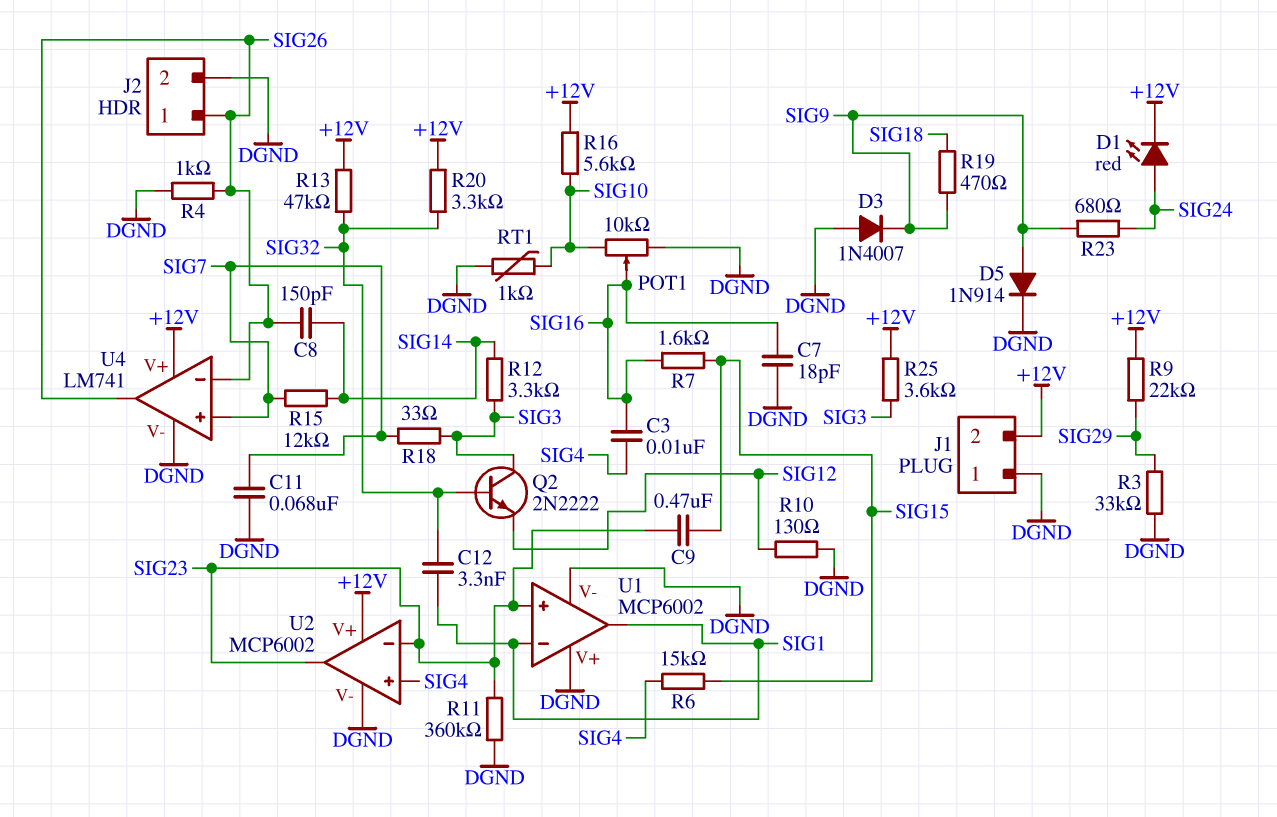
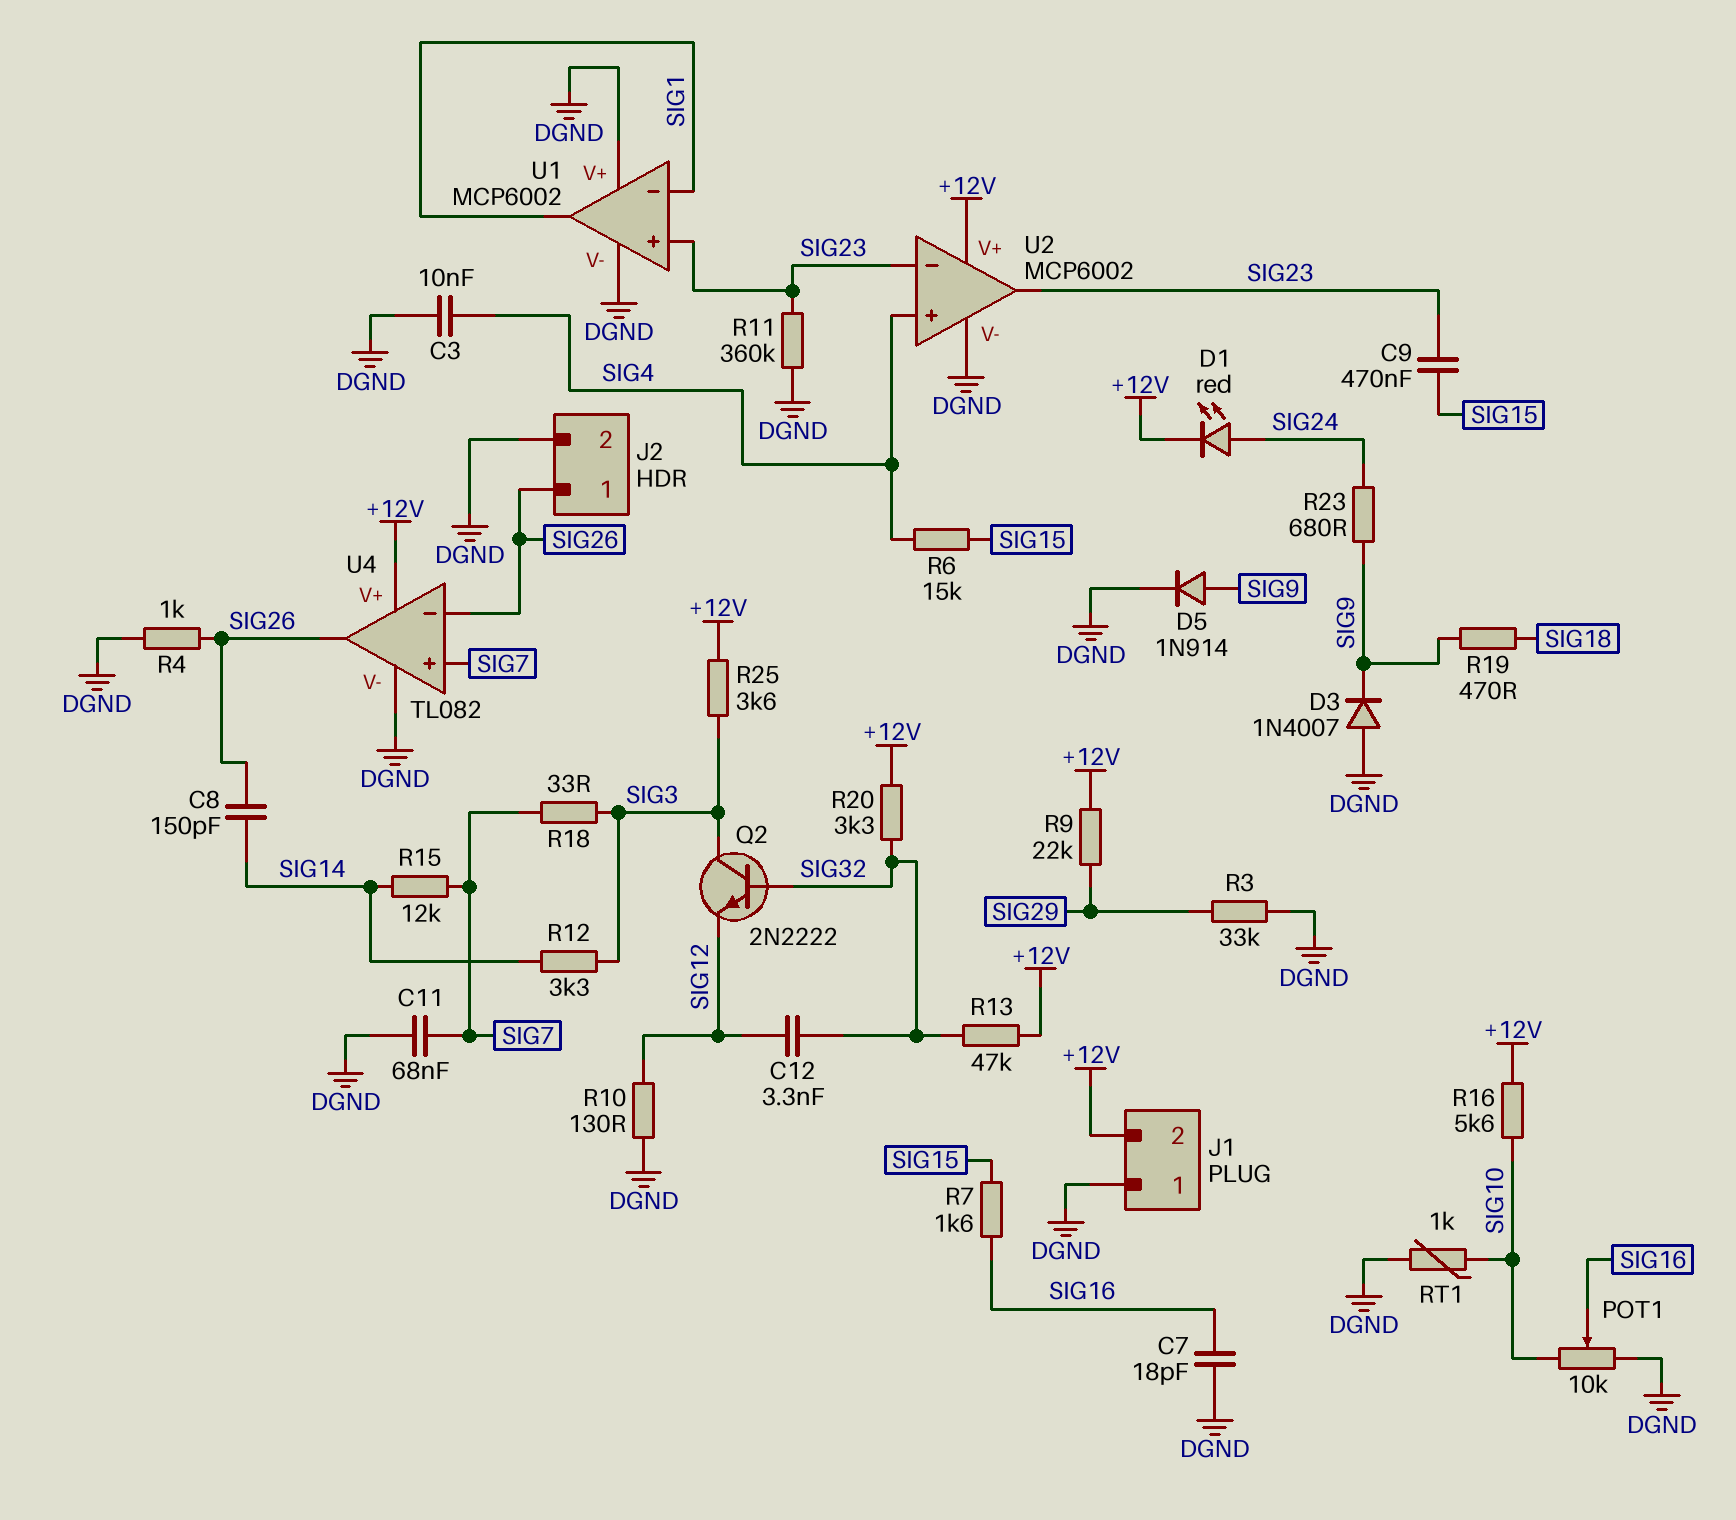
C3: 10nF (SIG4, SIG16) -> 10nF (DGND, SIG4)
C12: 3.3nF (SIG1, SIG32) -> 3.3nF (SIG12, SIG32)
U4: LM741 -> TL082

